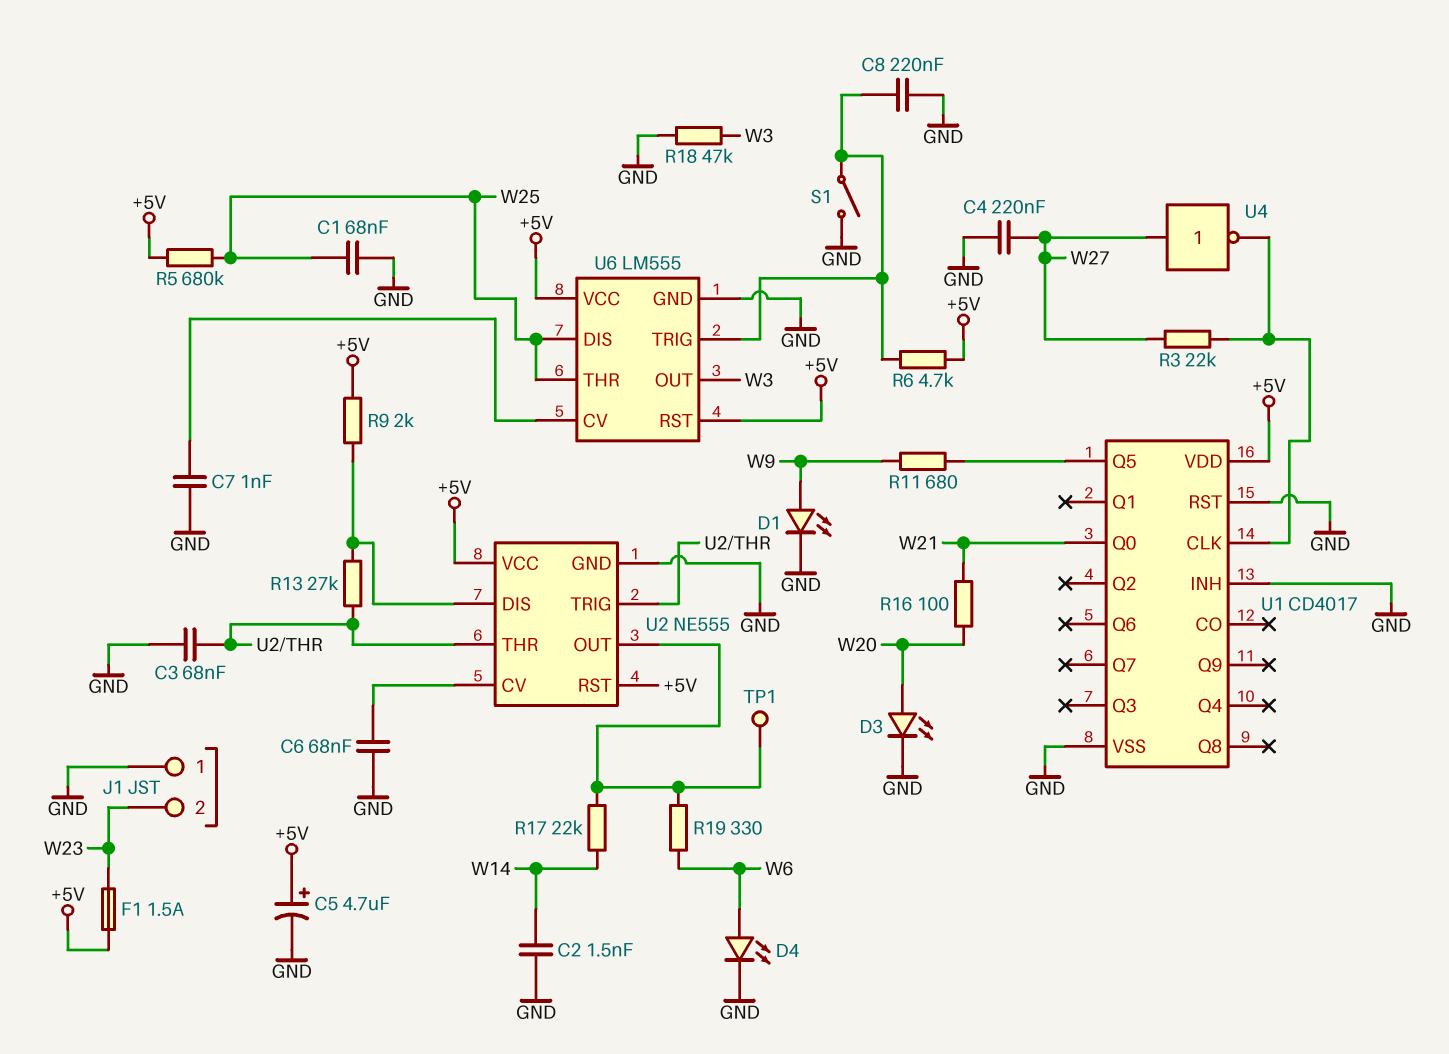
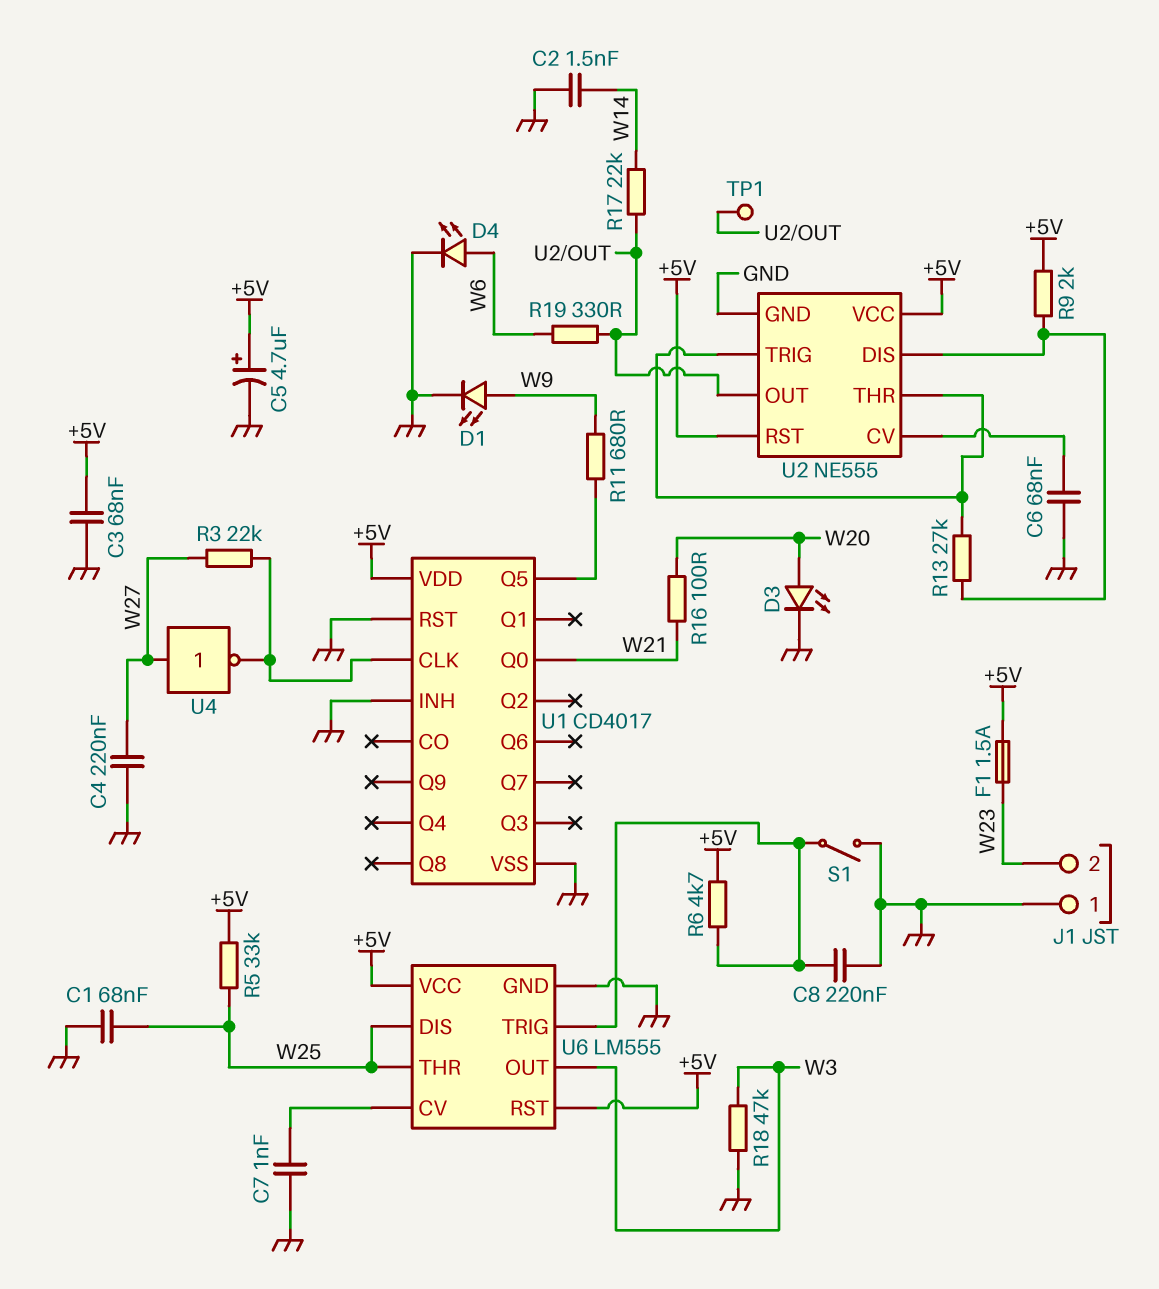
C3: 68nF (GND, U2/THR) -> 68nF (+5V, GND)
R5: 680k (+5V, W25) -> 33k (+5V, W25)

